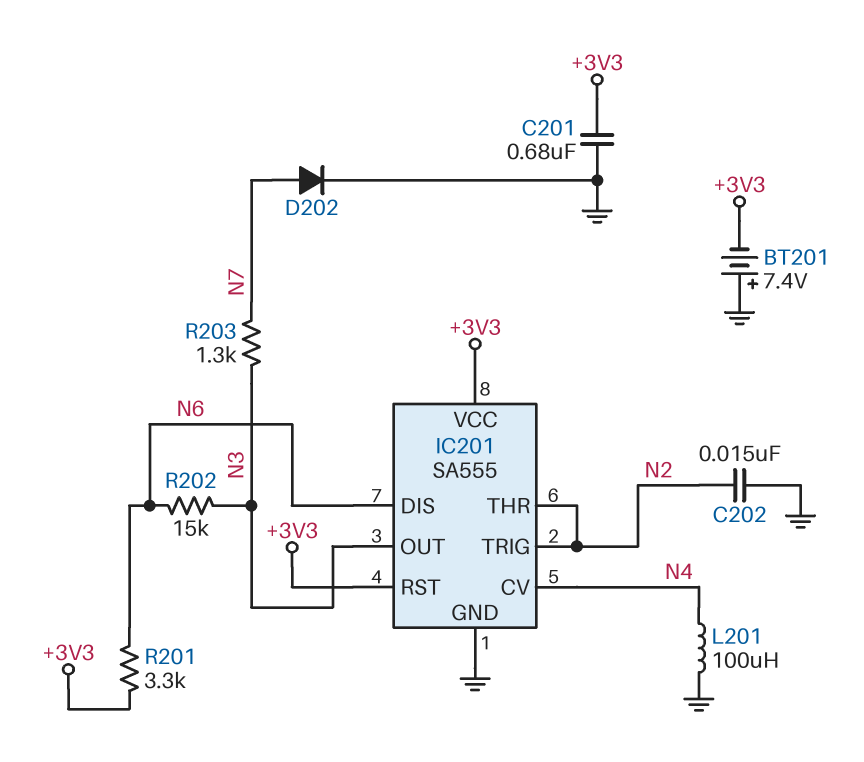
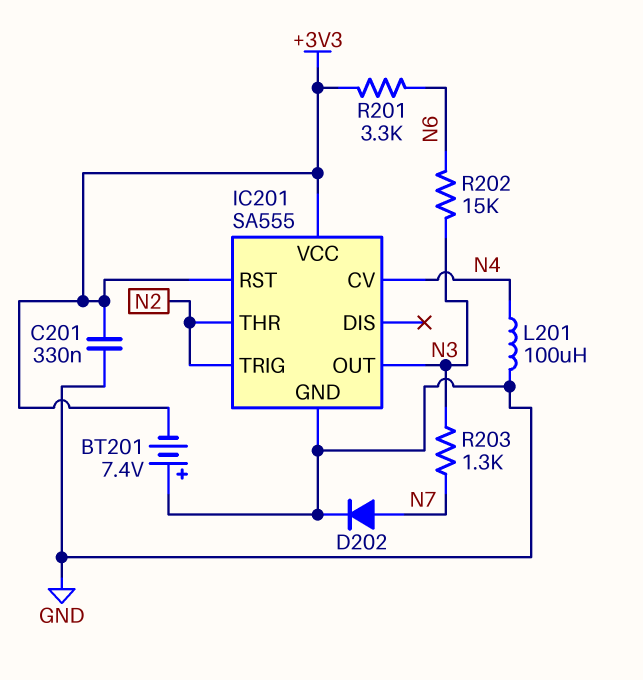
C201: 680nF (+3V3, GND) -> 330nF (+3V3, GND)
C202: 15nF (GND, N2) -> none
IC201 pin DIS: N6 -> none

